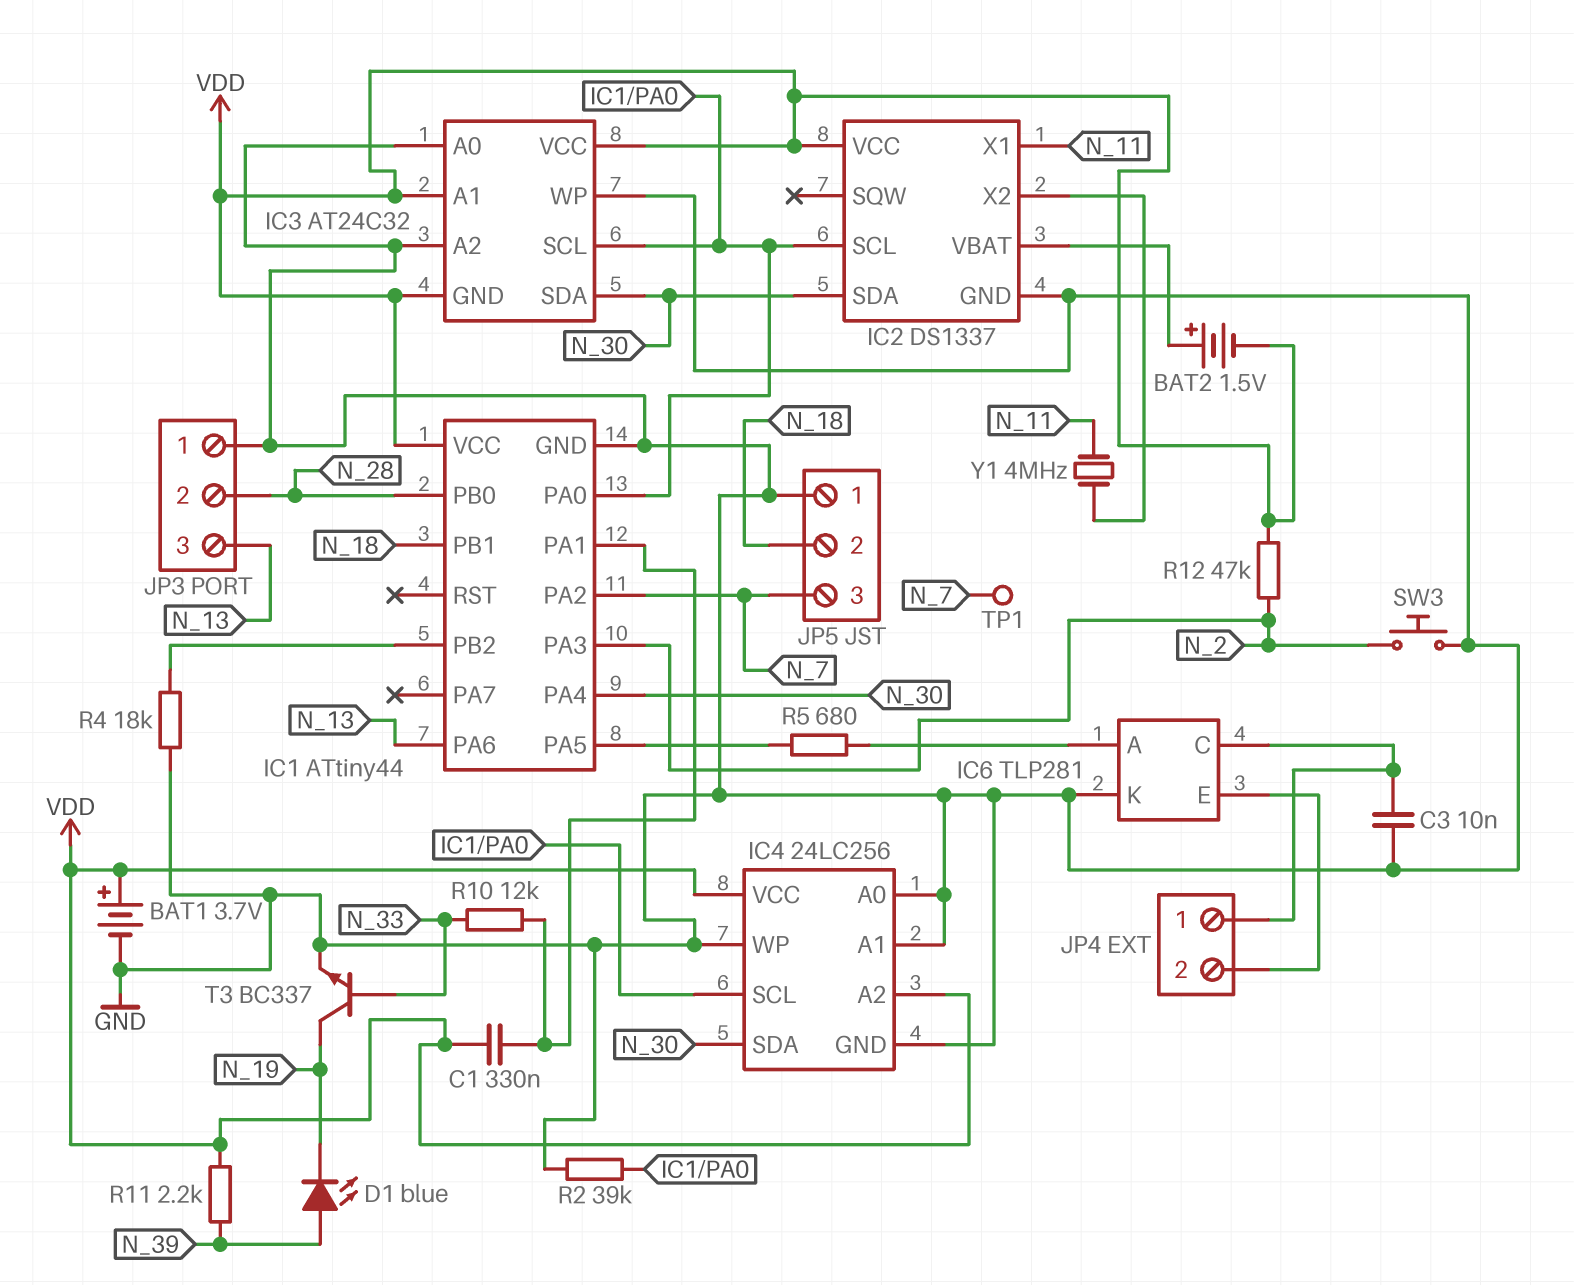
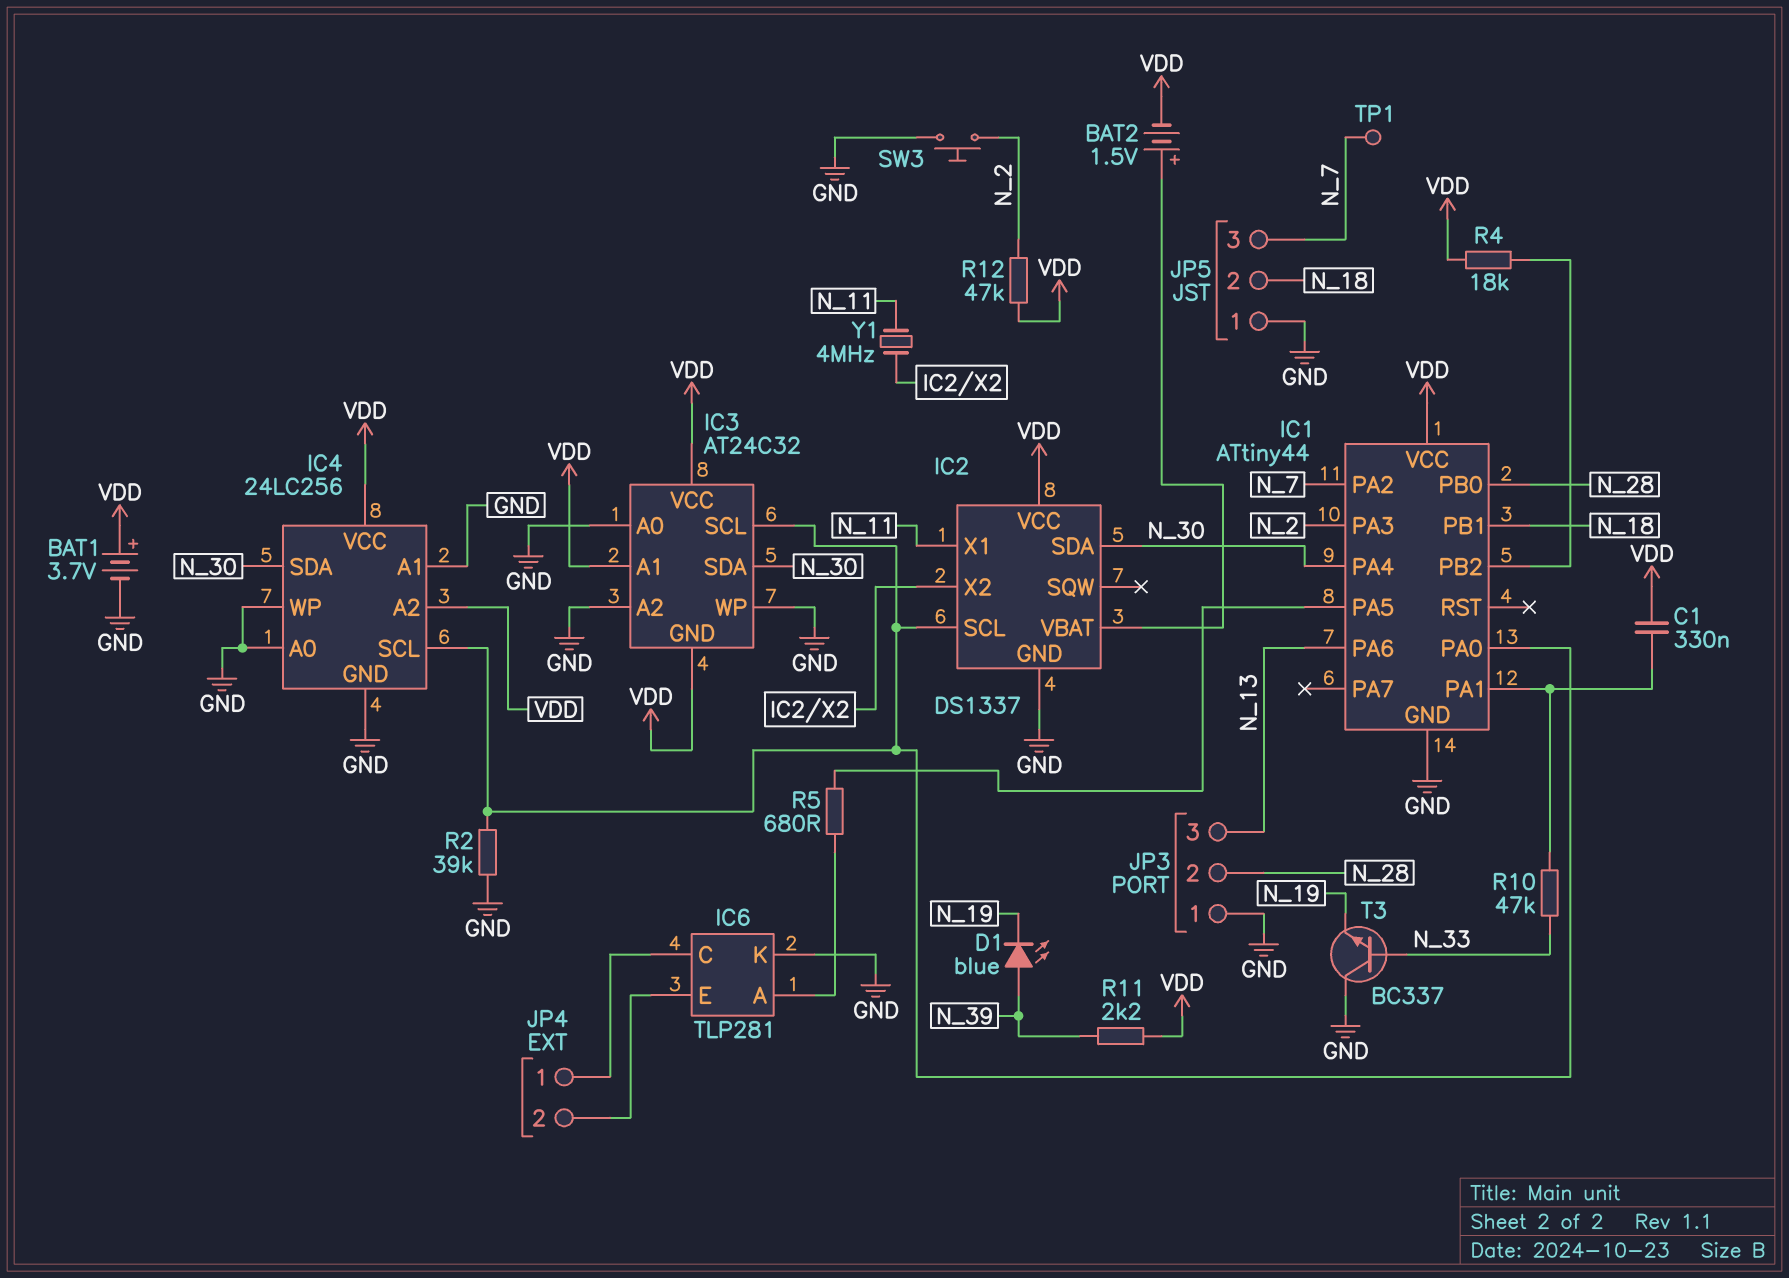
C3: 10nF (GND, IC6/C) -> none
R4: 18k (GND, IC1/PB2) -> 18k (IC1/PB2, VDD)
R10: 12k (IC1/PA1, N_33) -> 47k (IC1/PA1, N_33)
T3: NPN BC337 (B N_33, C N_19, E GND) -> NPN BC337 (B N_33, C GND, E N_19)

